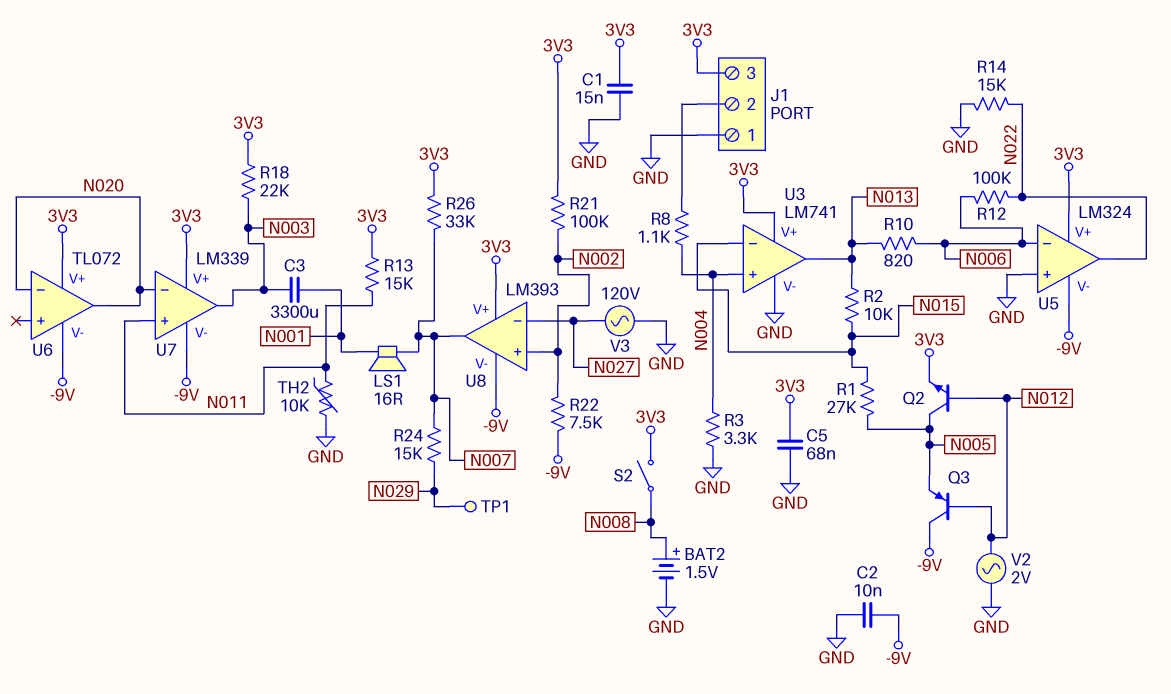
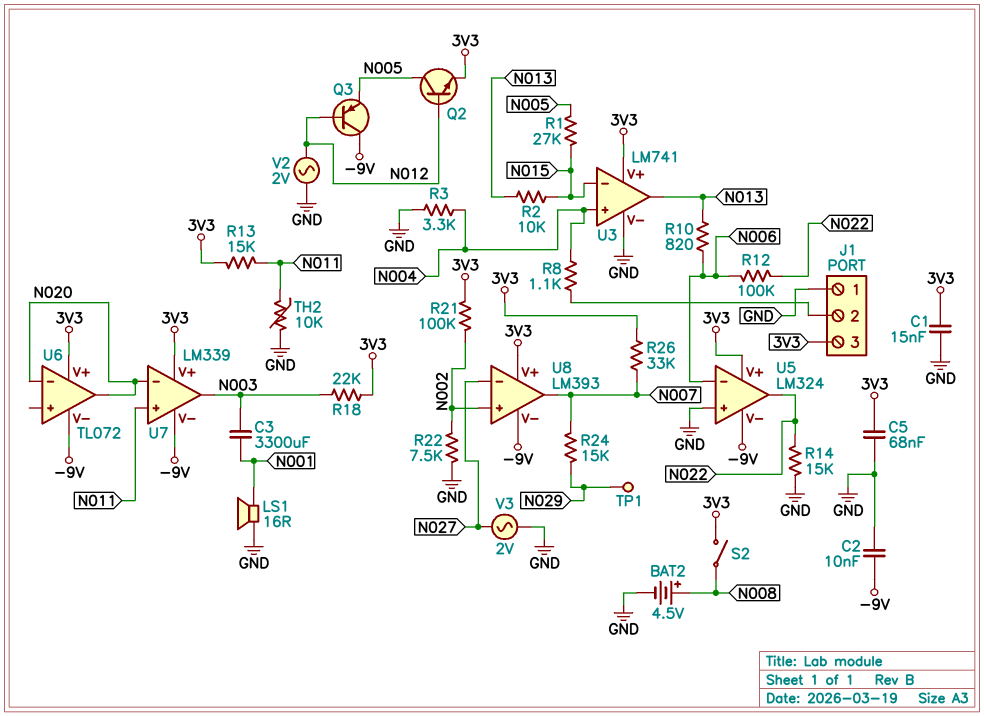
BAT2: 1.5V (plus N008, minus GND) -> 4.5V (plus N008, minus GND)
LS1: speaker 16R (N001, N007) -> speaker 16R (GND, N001)
R22: 7.5k (-9V, N002) -> 7.5k (GND, N002)
V3: AC 120V (GND, N027) -> AC 2V (GND, N027)

